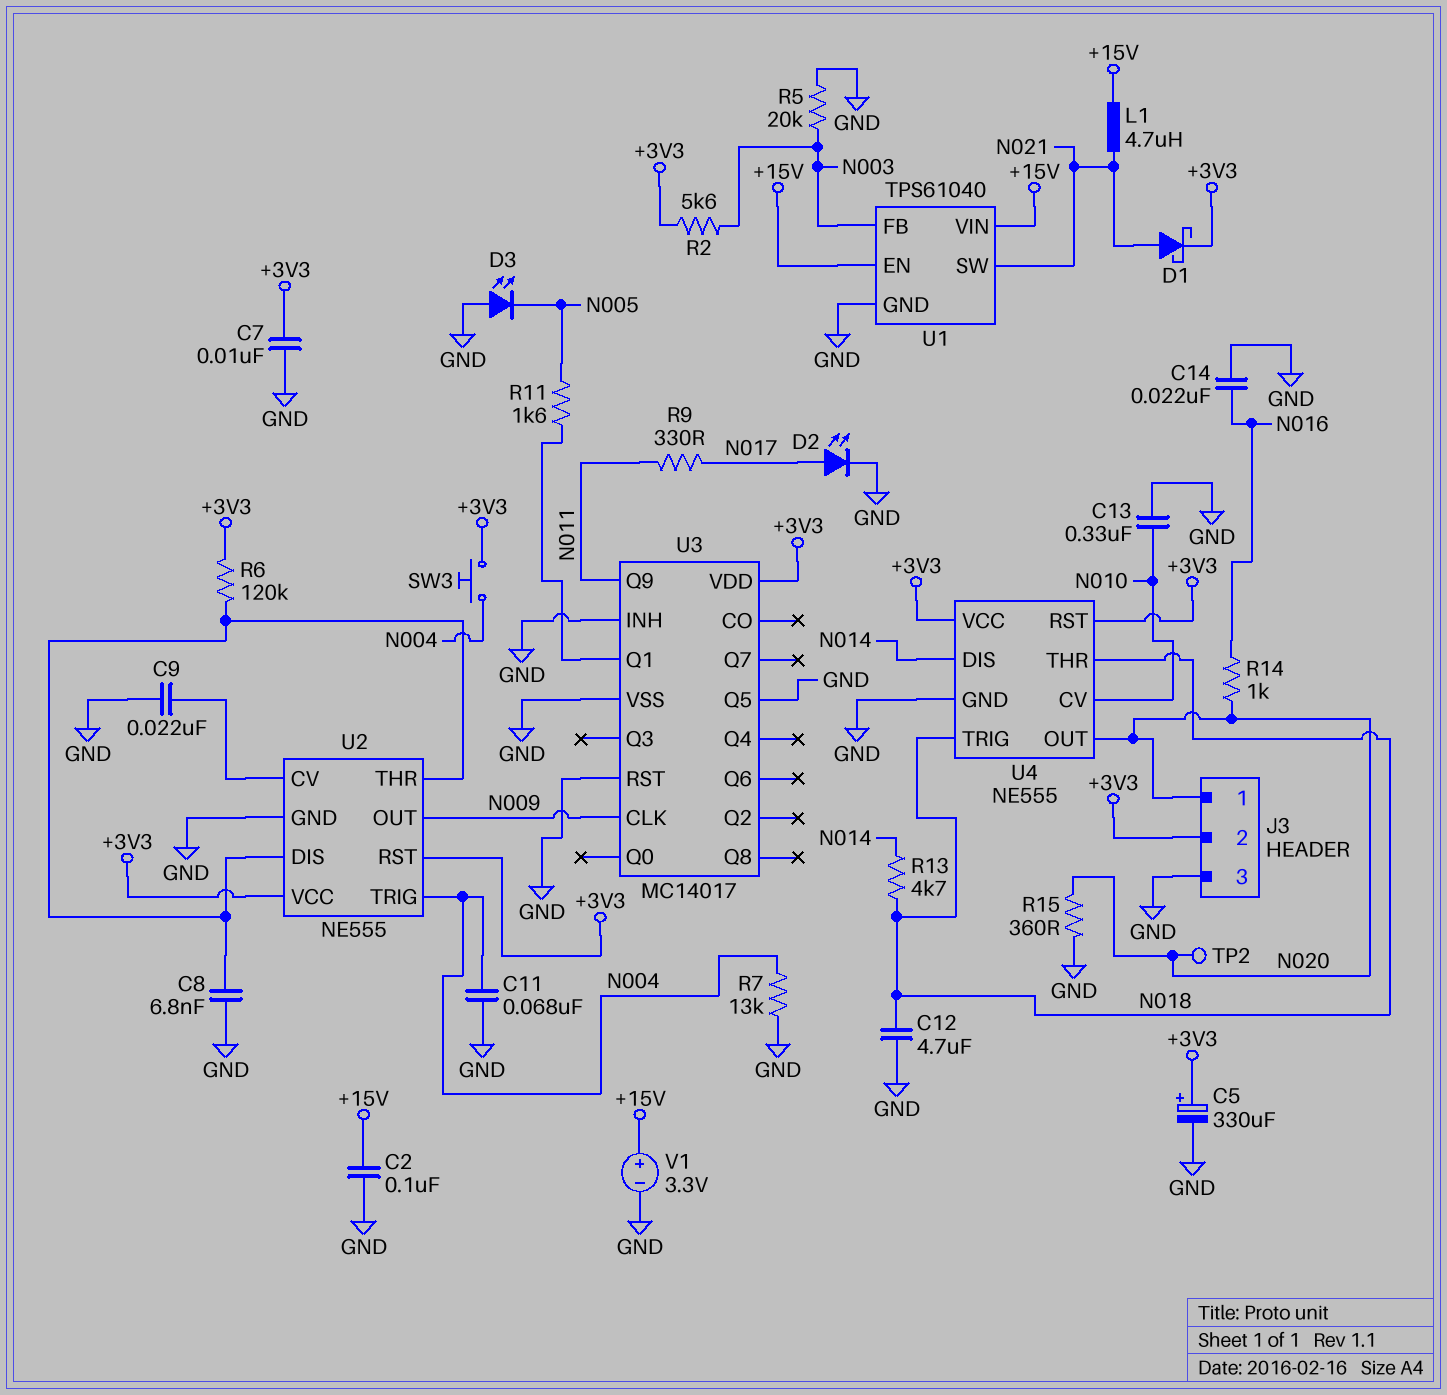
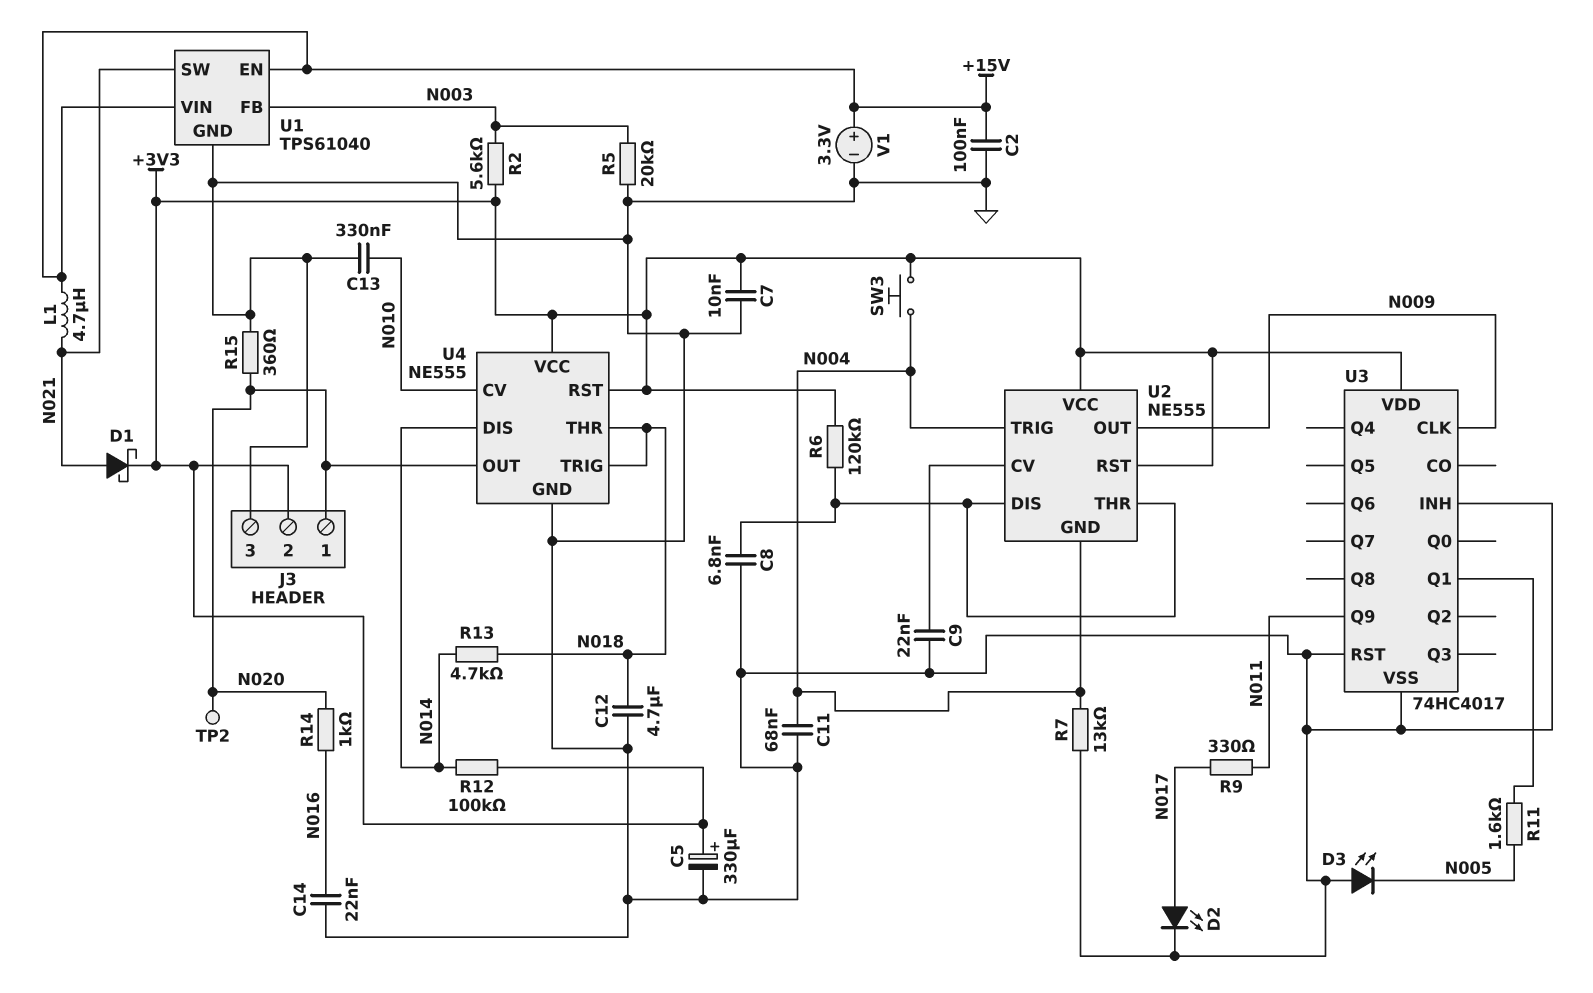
R12: none -> 100k (+3V3, N014)
U2 pin GND: GND -> N004
U3: MC14017 -> 74HC4017
U3 pin Q5: GND -> none

